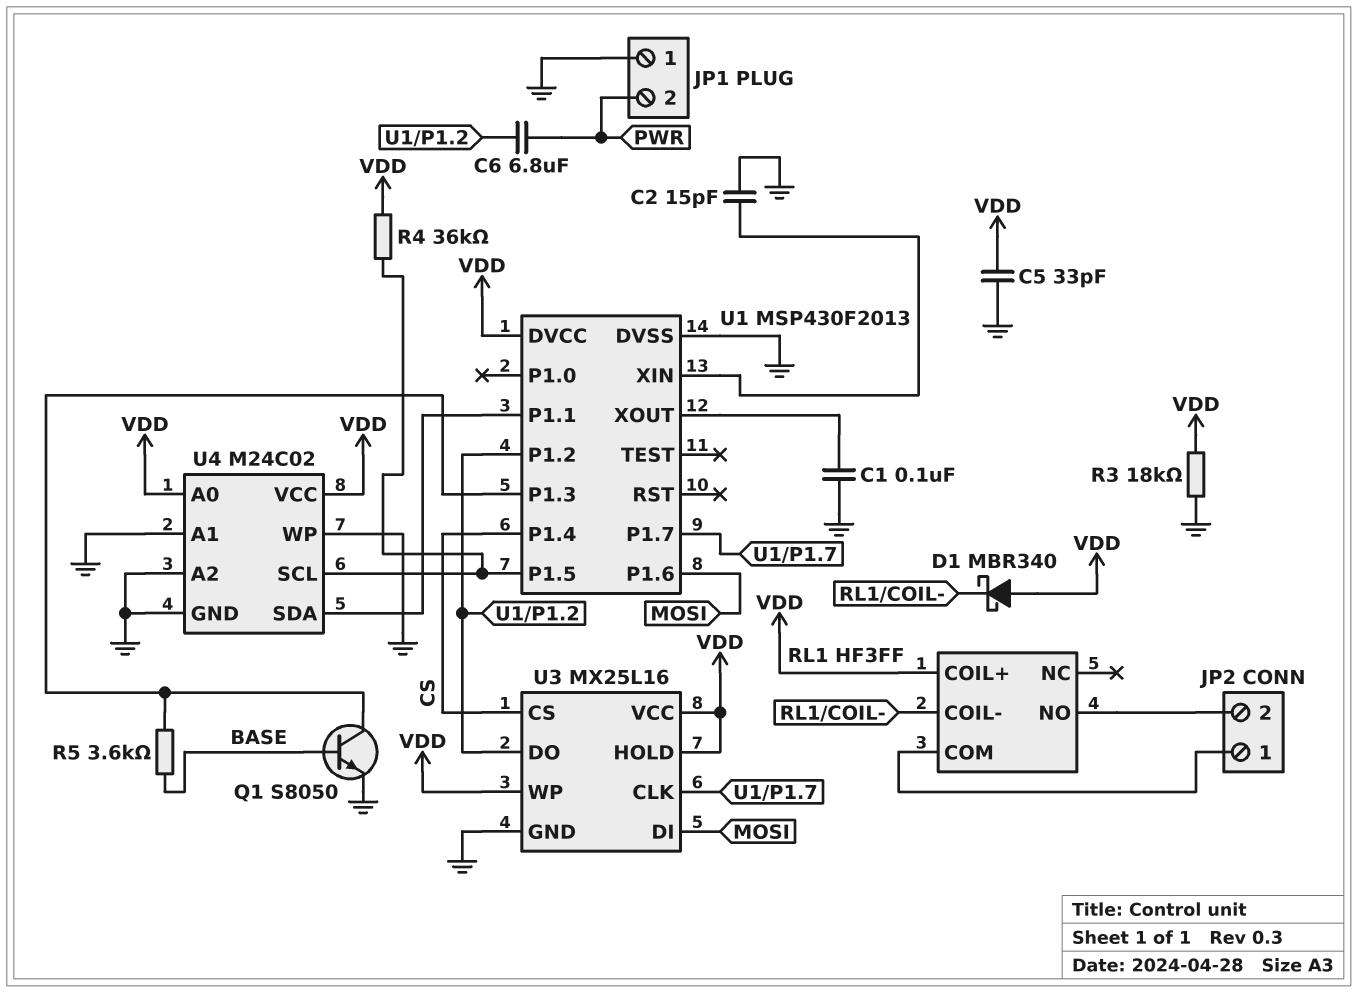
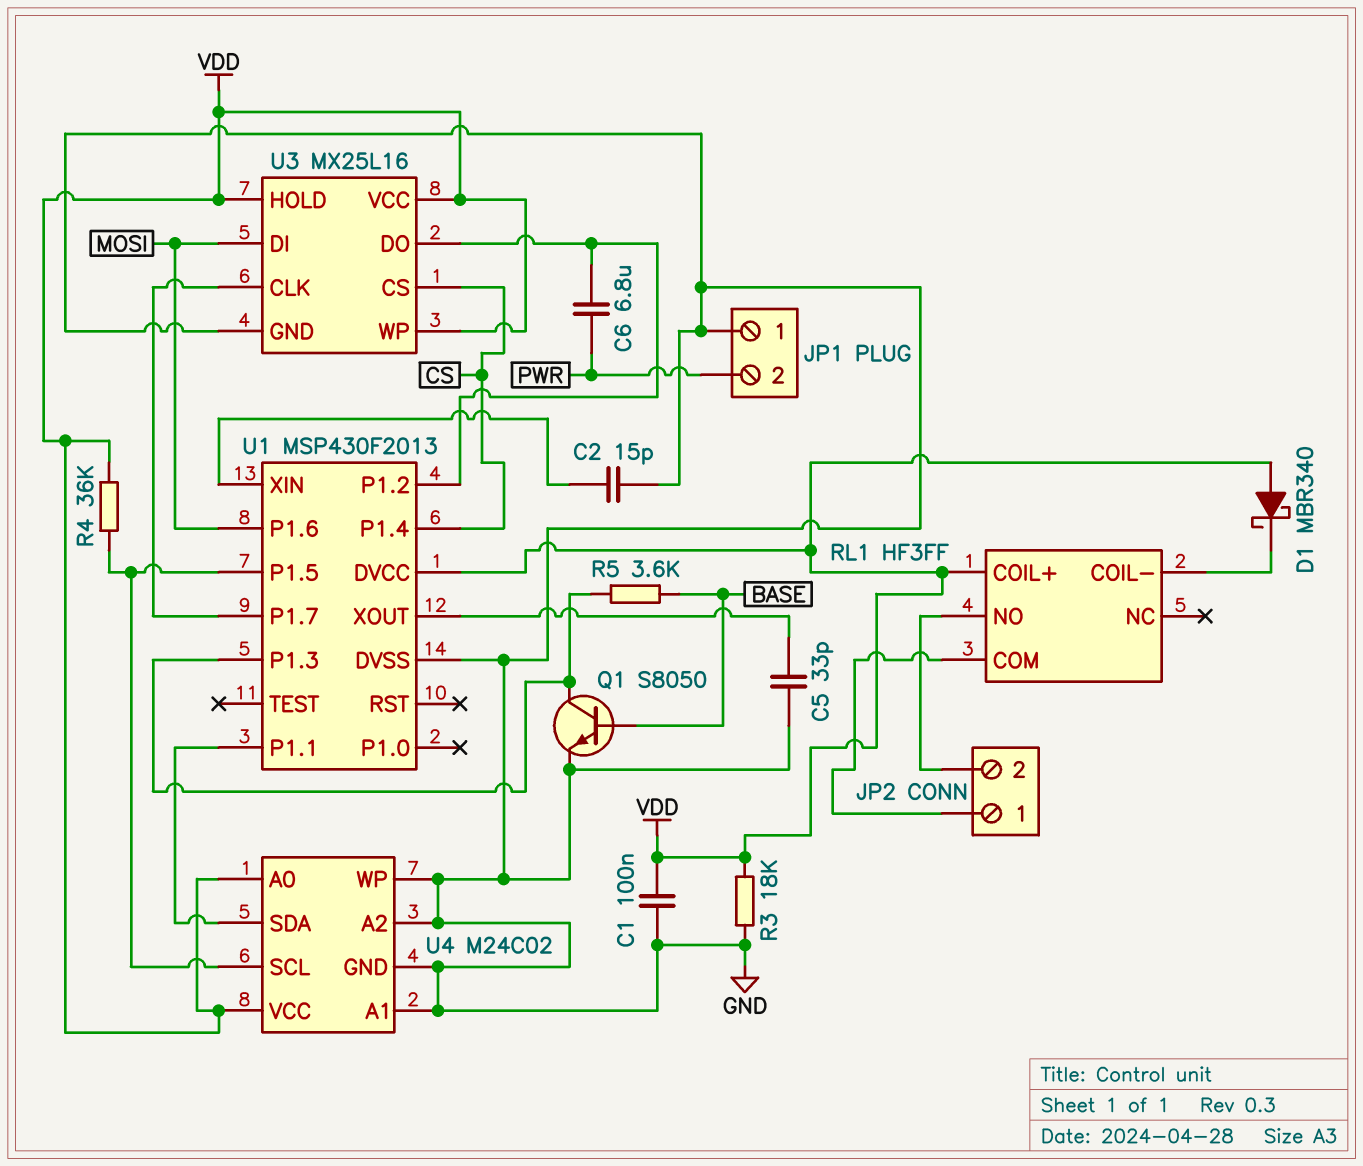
C1: 100nF (GND, U1/XOUT) -> 100nF (GND, VDD)
C5: 33pF (GND, VDD) -> 33pF (GND, U1/XOUT)

